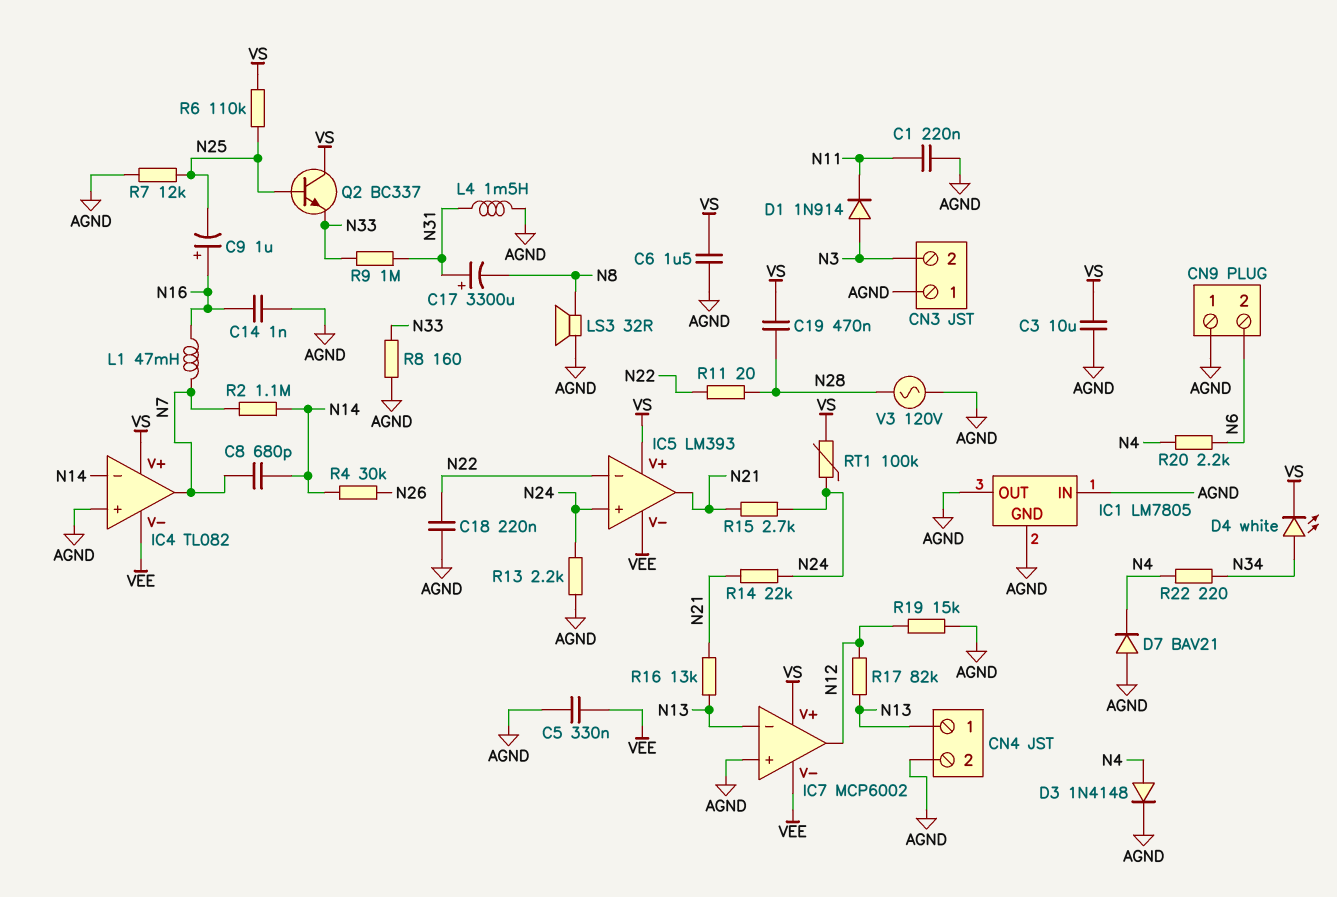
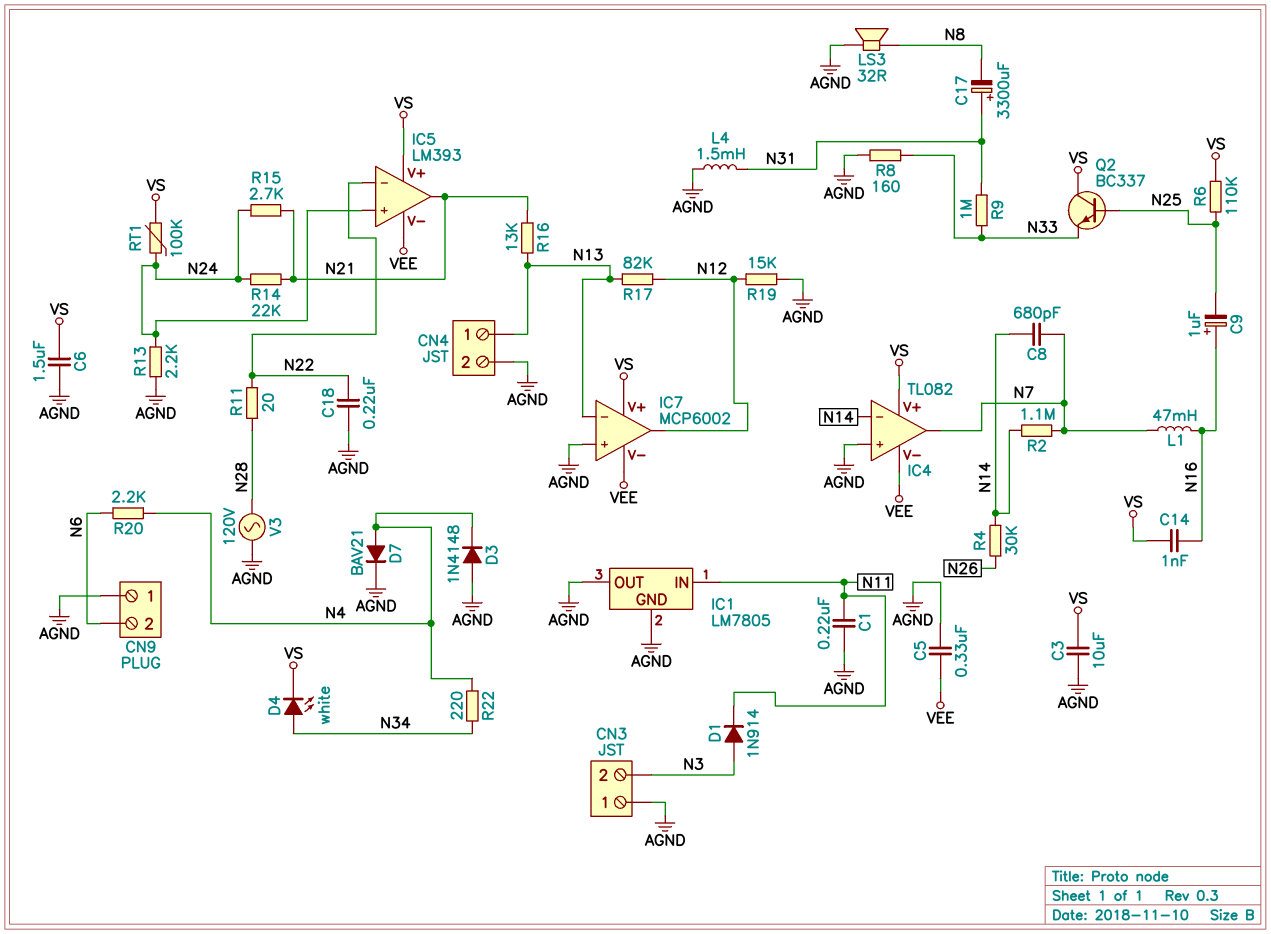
C14: 1nF (AGND, N16) -> 1nF (N16, VS)
C19: 470nF (N28, VS) -> none
D3: diode 1N4148 (A N4, K AGND) -> diode 1N4148 (A AGND, K N4)
D7: diode BAV21 (A AGND, K N4) -> diode BAV21 (A N4, K AGND)
IC1 pin IN: AGND -> N11
R7: 12k (AGND, N25) -> none

